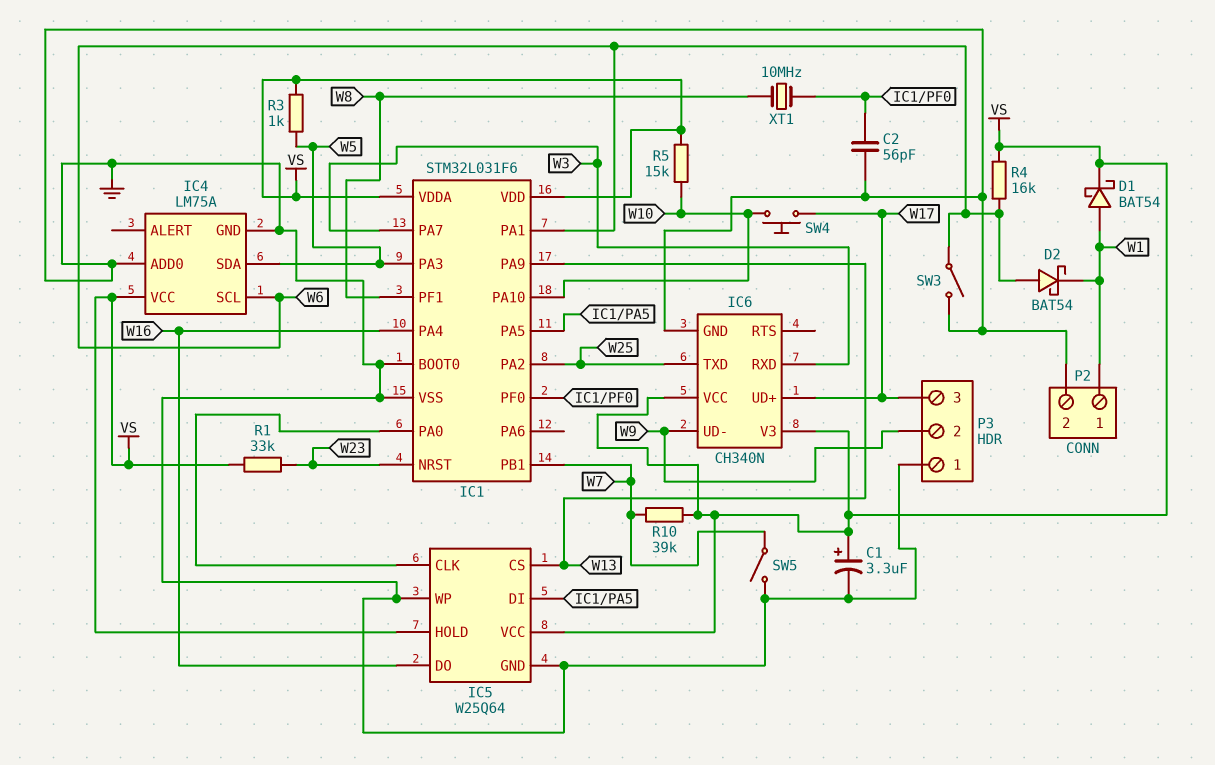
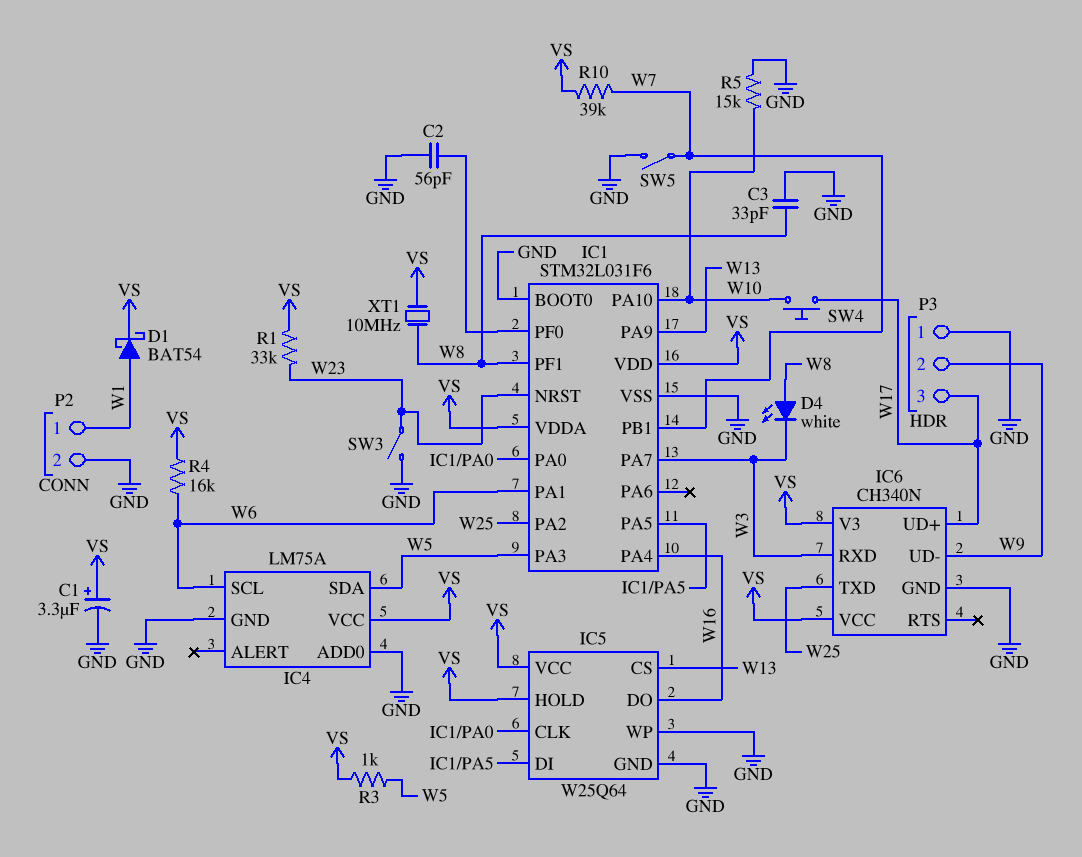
C3: none -> 33pF (GND, W8)
D2: schottky BAT54 (A W6, K W1) -> none
D4: none -> LED white (A W8, K W3)
R5: 15k (VS, W10) -> 15k (GND, W10)
SW3: switch (GND, W6) -> switch (GND, W23)
XT1: 10MHz (IC1/PF0, W8) -> 10MHz (VS, W8)

